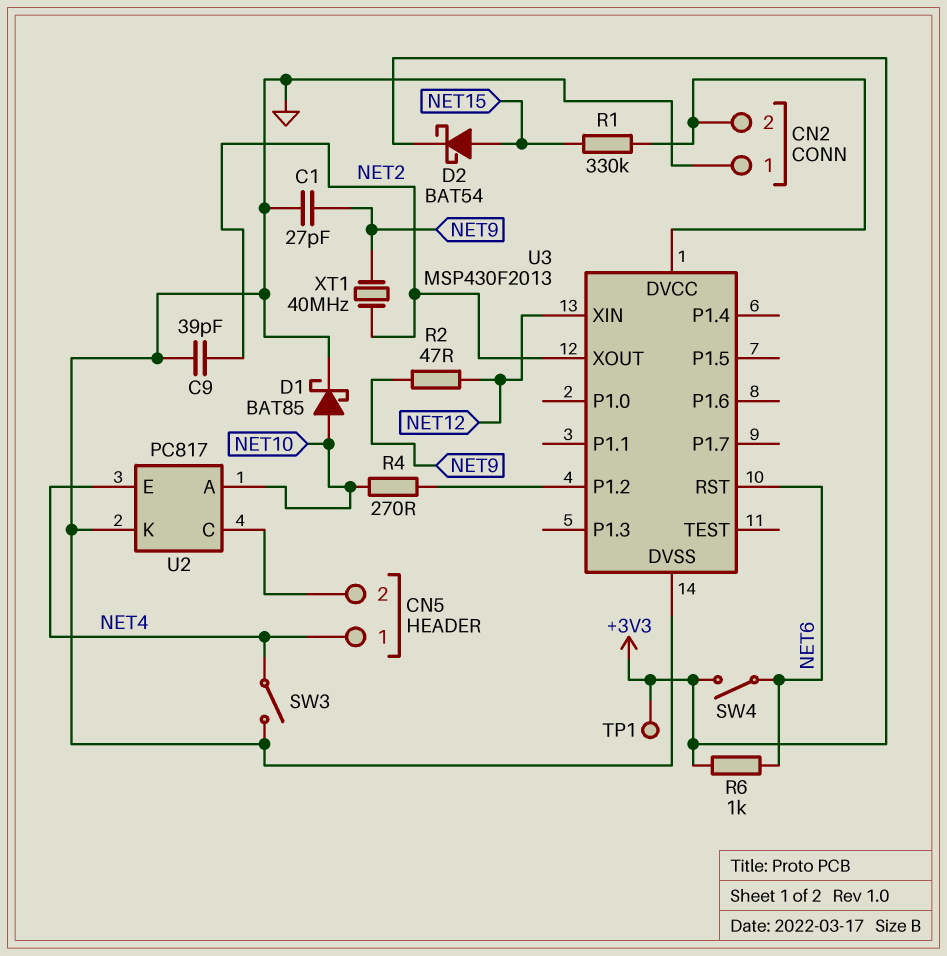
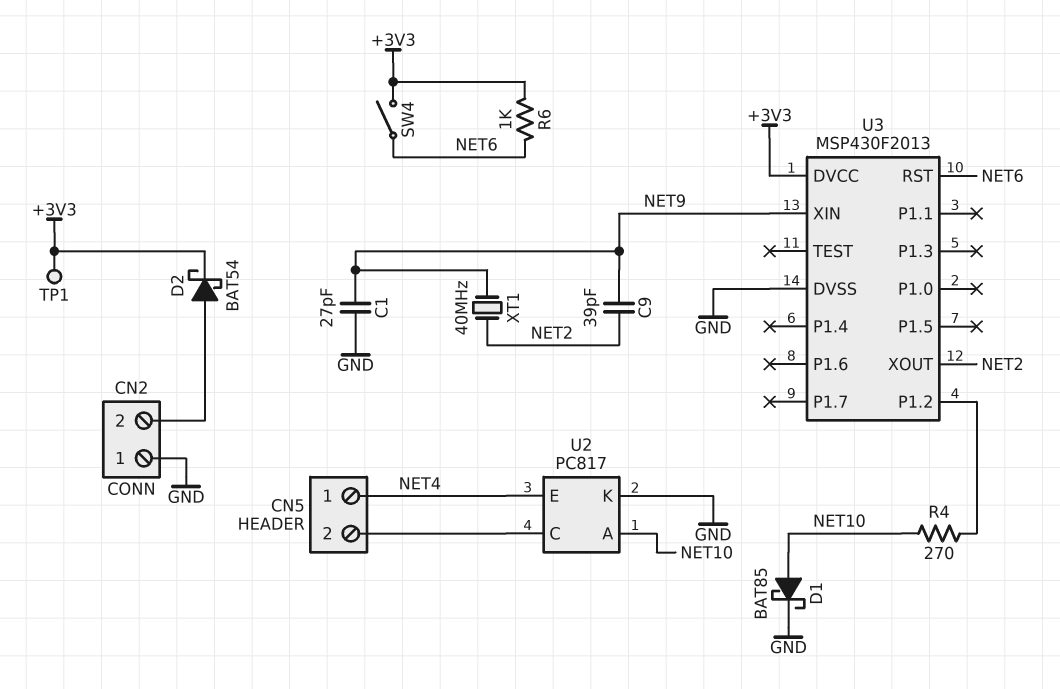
C9: 39pF (GND, NET2) -> 39pF (NET2, NET9)
D2: schottky BAT54 (A NET15, K +3V3) -> schottky BAT54 (A CN2/2, K +3V3)
R1: 330k (CN2/2, NET15) -> none
R2: 47 (NET9, NET12) -> none
SW3: switch (GND, NET4) -> none
U3 pin DVCC: CN2/2 -> +3V3
U3 pin XIN: NET12 -> NET9

